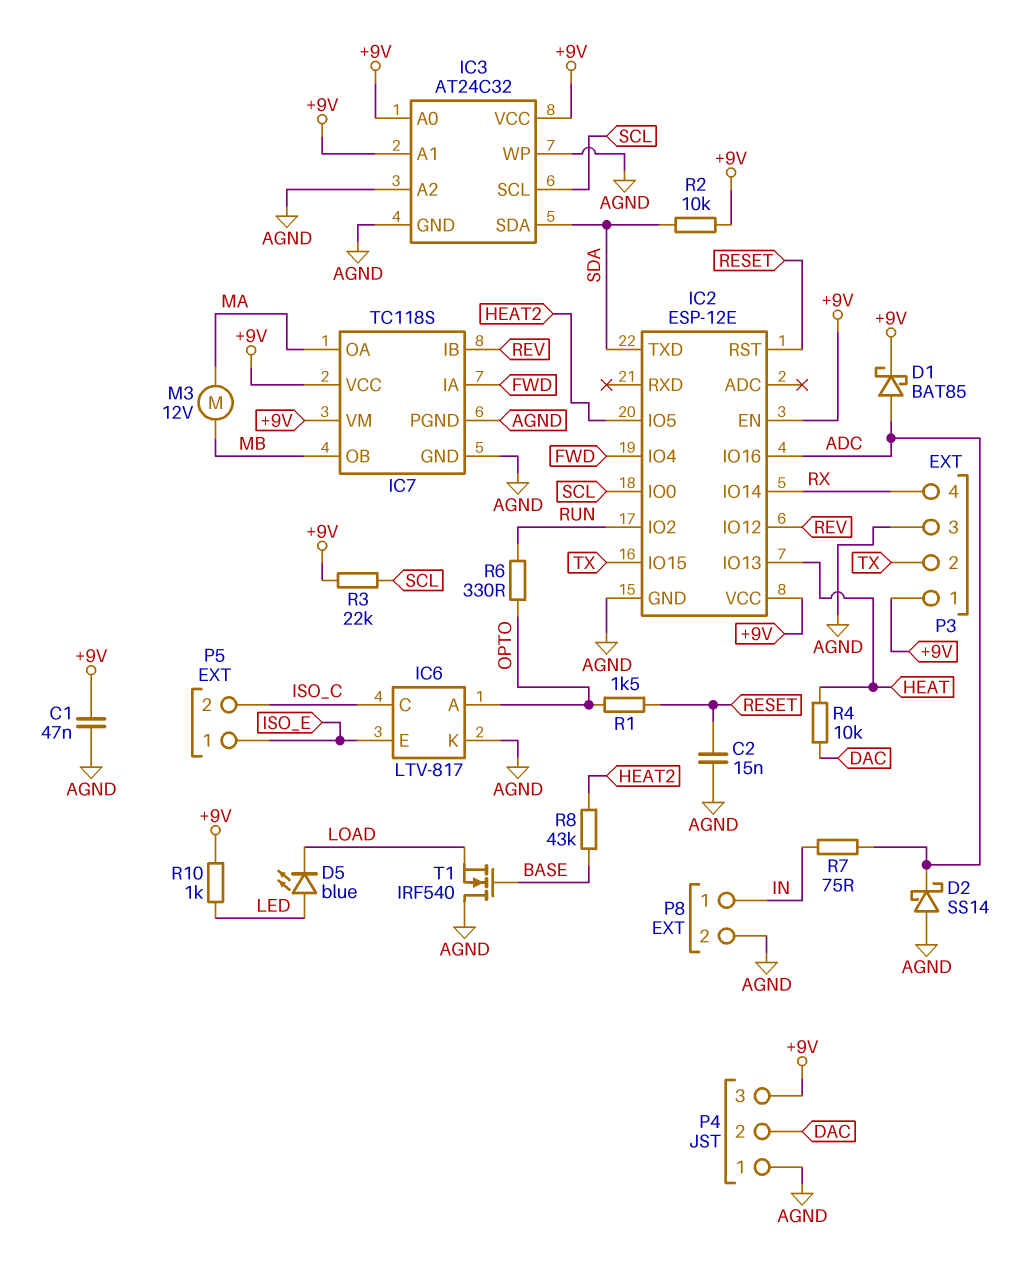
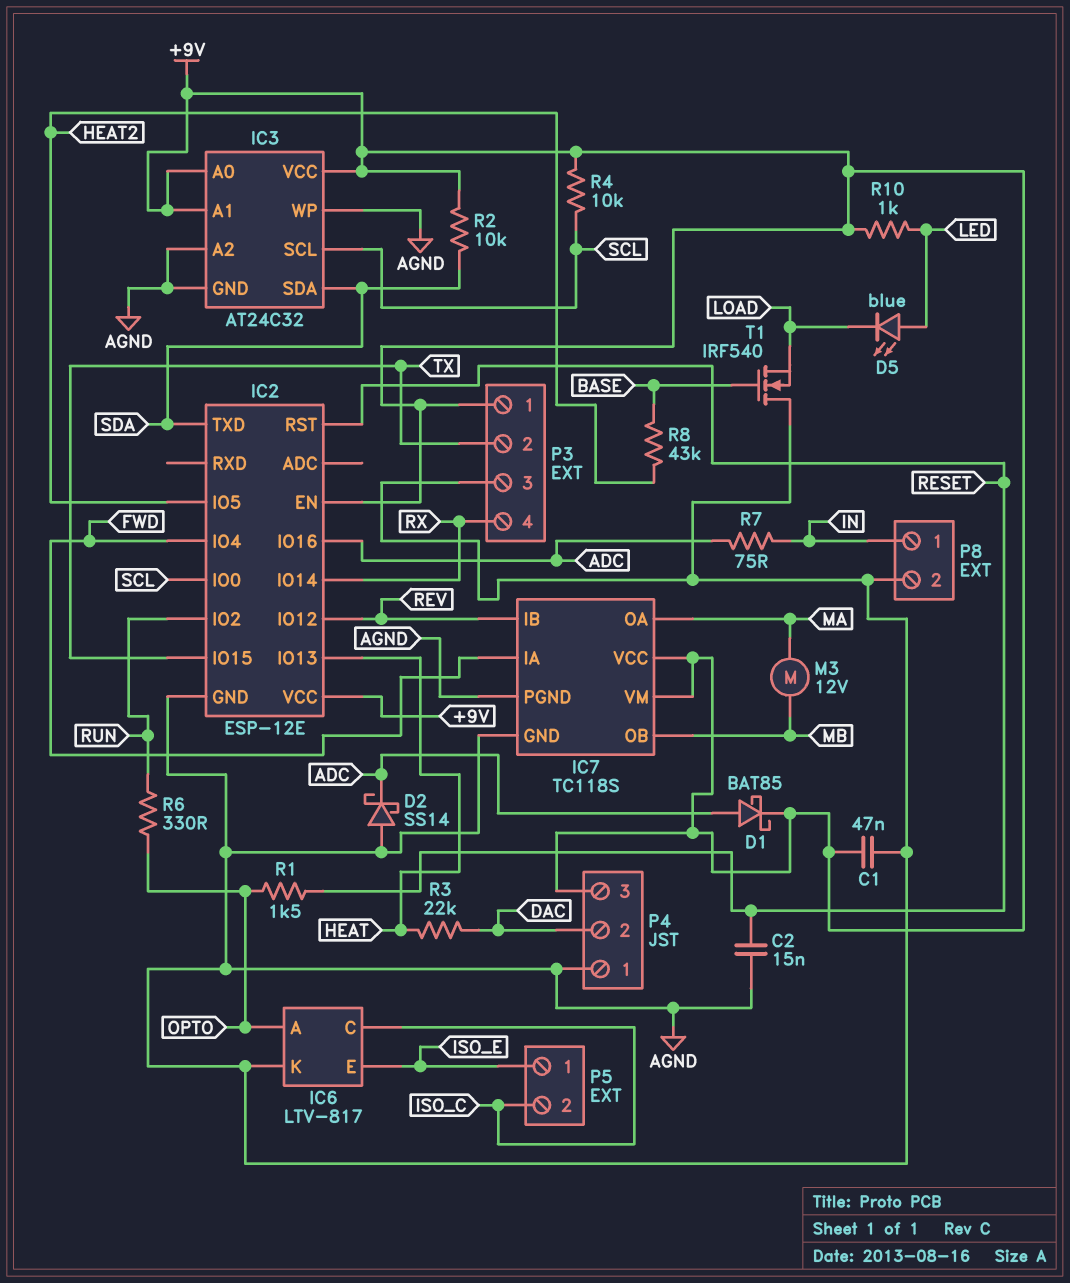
R3: 22k (+9V, SCL) -> 22k (DAC, HEAT)
R4: 10k (DAC, HEAT) -> 10k (+9V, SCL)

